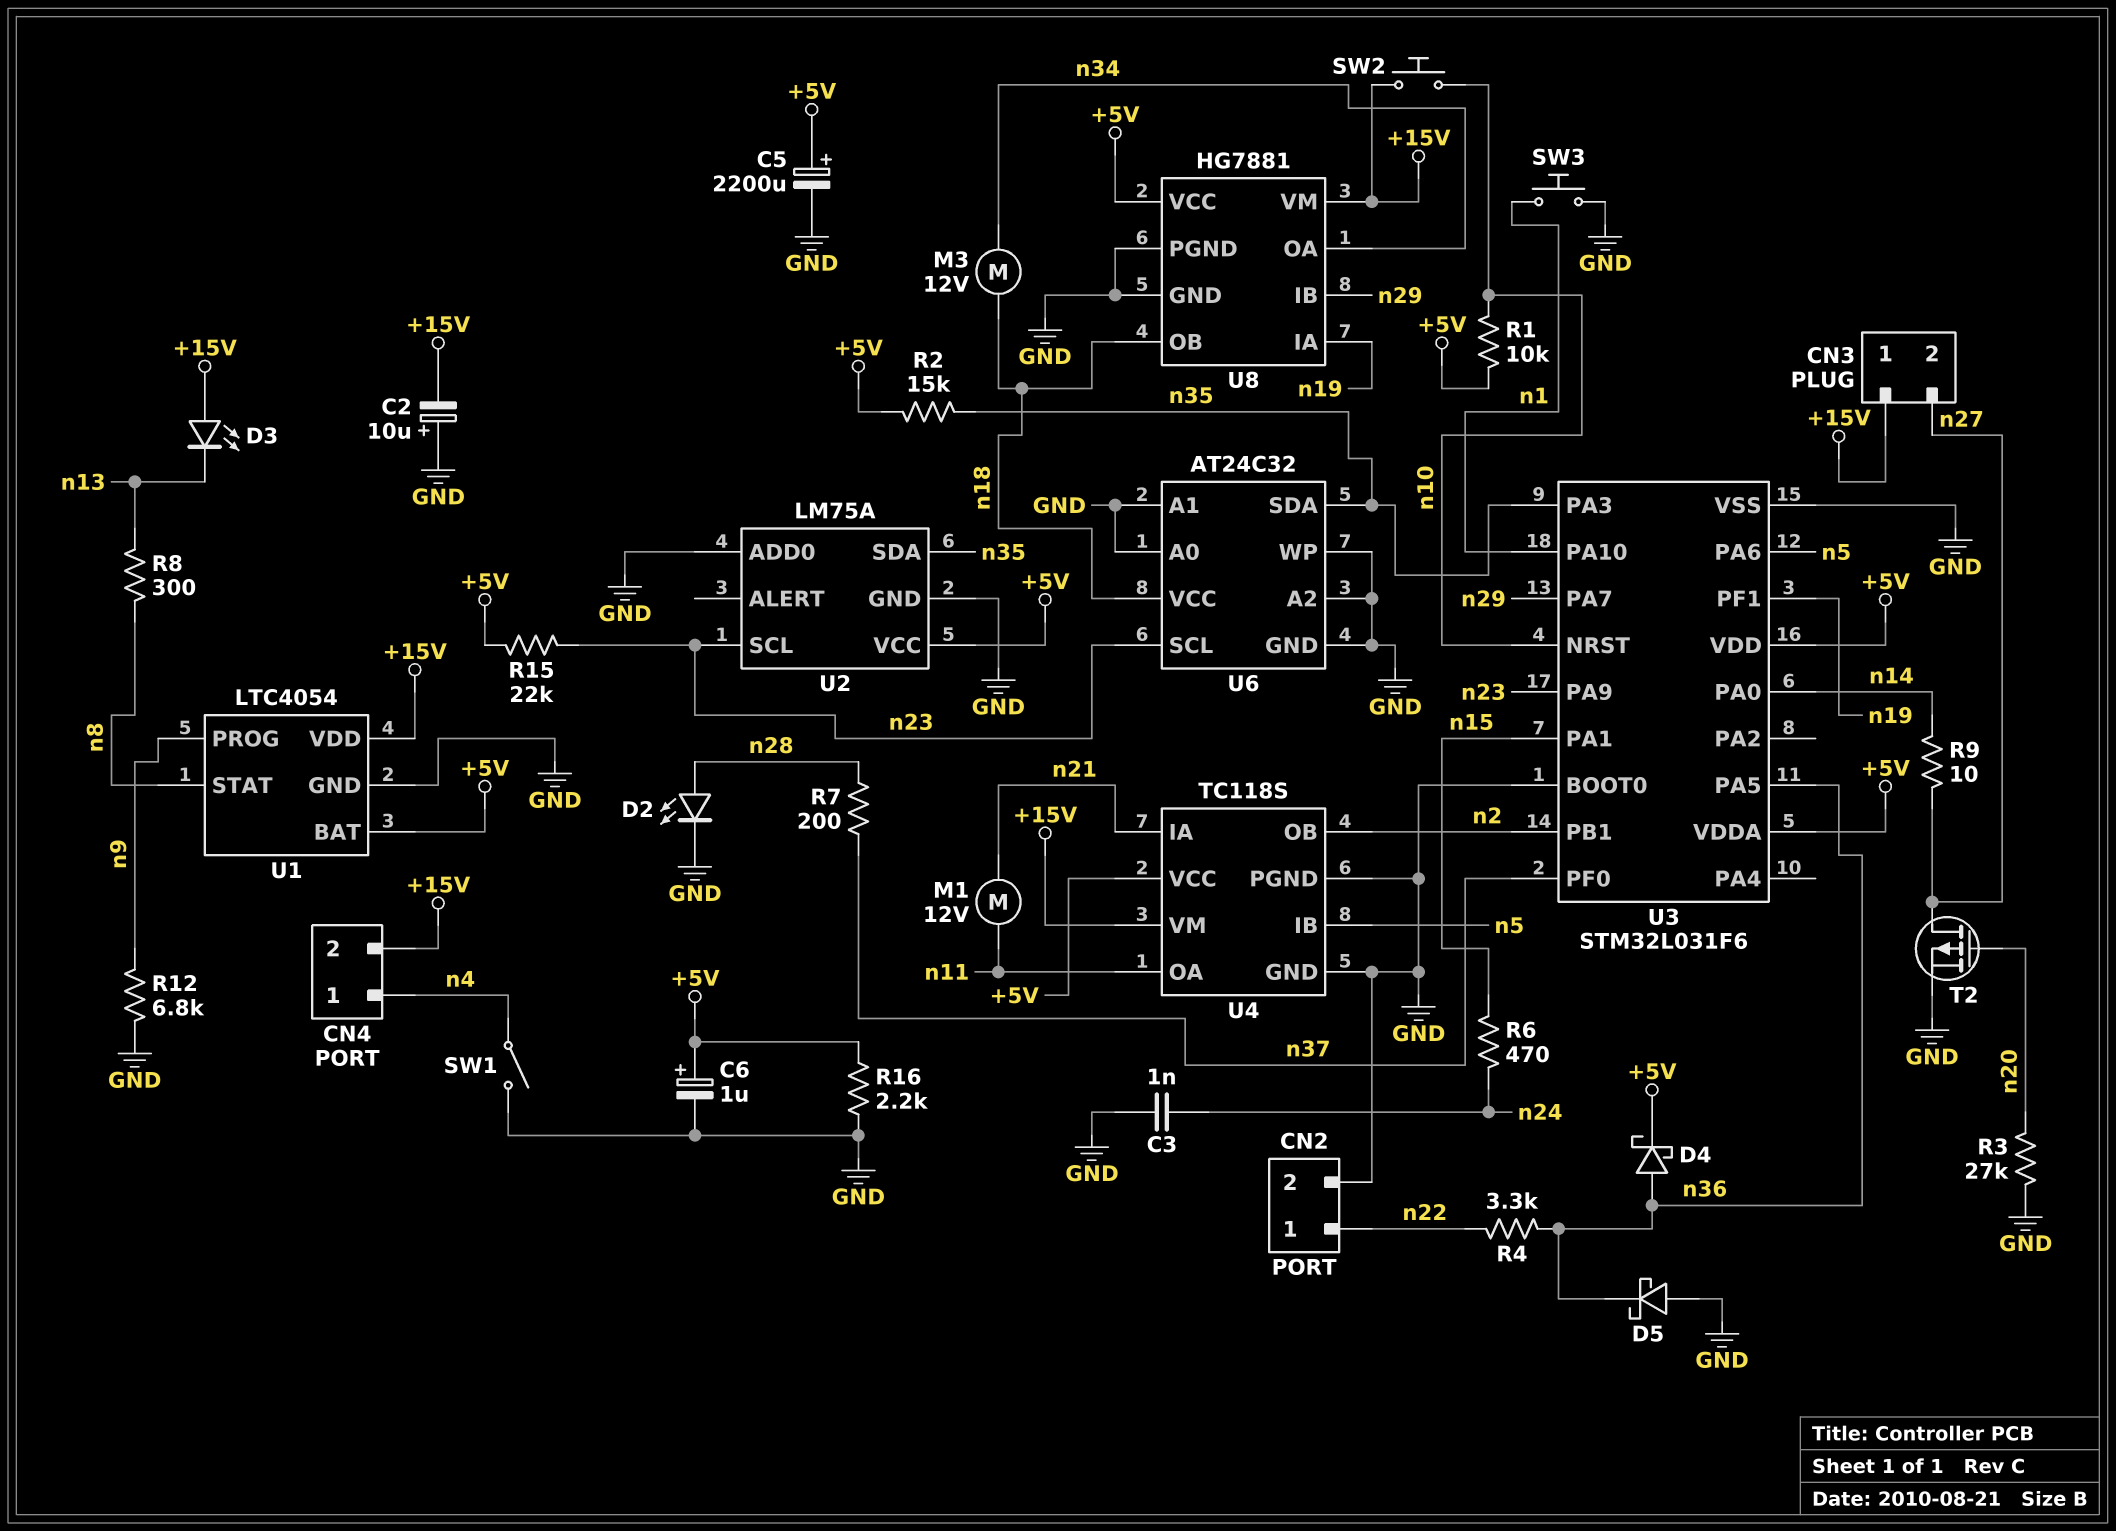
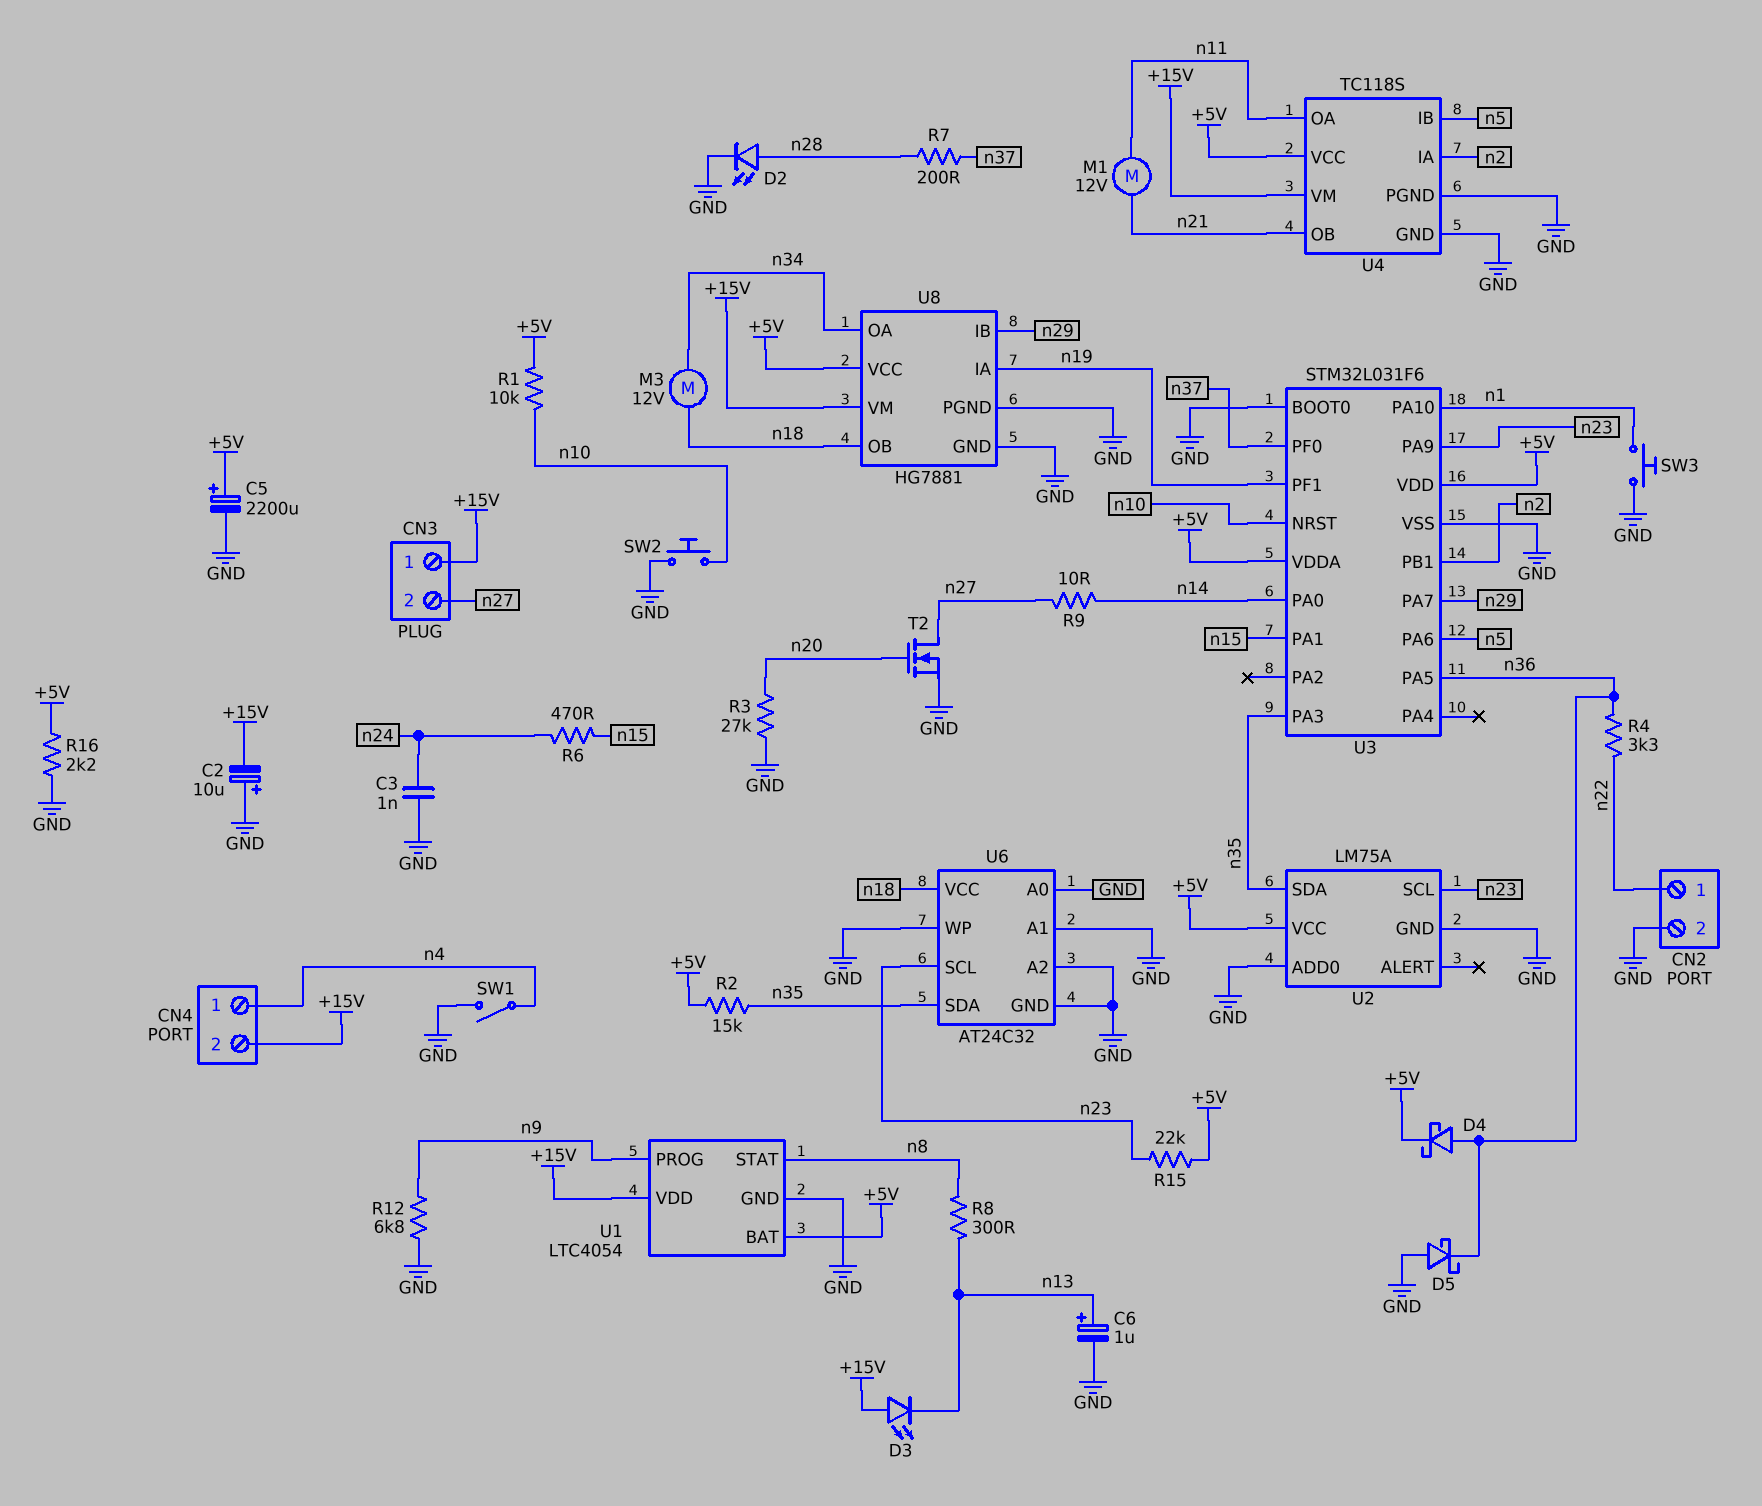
C6: 1uF (plus +5V, minus GND) -> 1uF (plus n13, minus GND)
SW2: button (+15V, n10) -> button (GND, n10)
T2: PMOS (G n20, D n27, S GND) -> NMOS (G n20, D n27, S GND)
U4 pin IA: n21 -> n2
U4 pin OB: n2 -> n21

